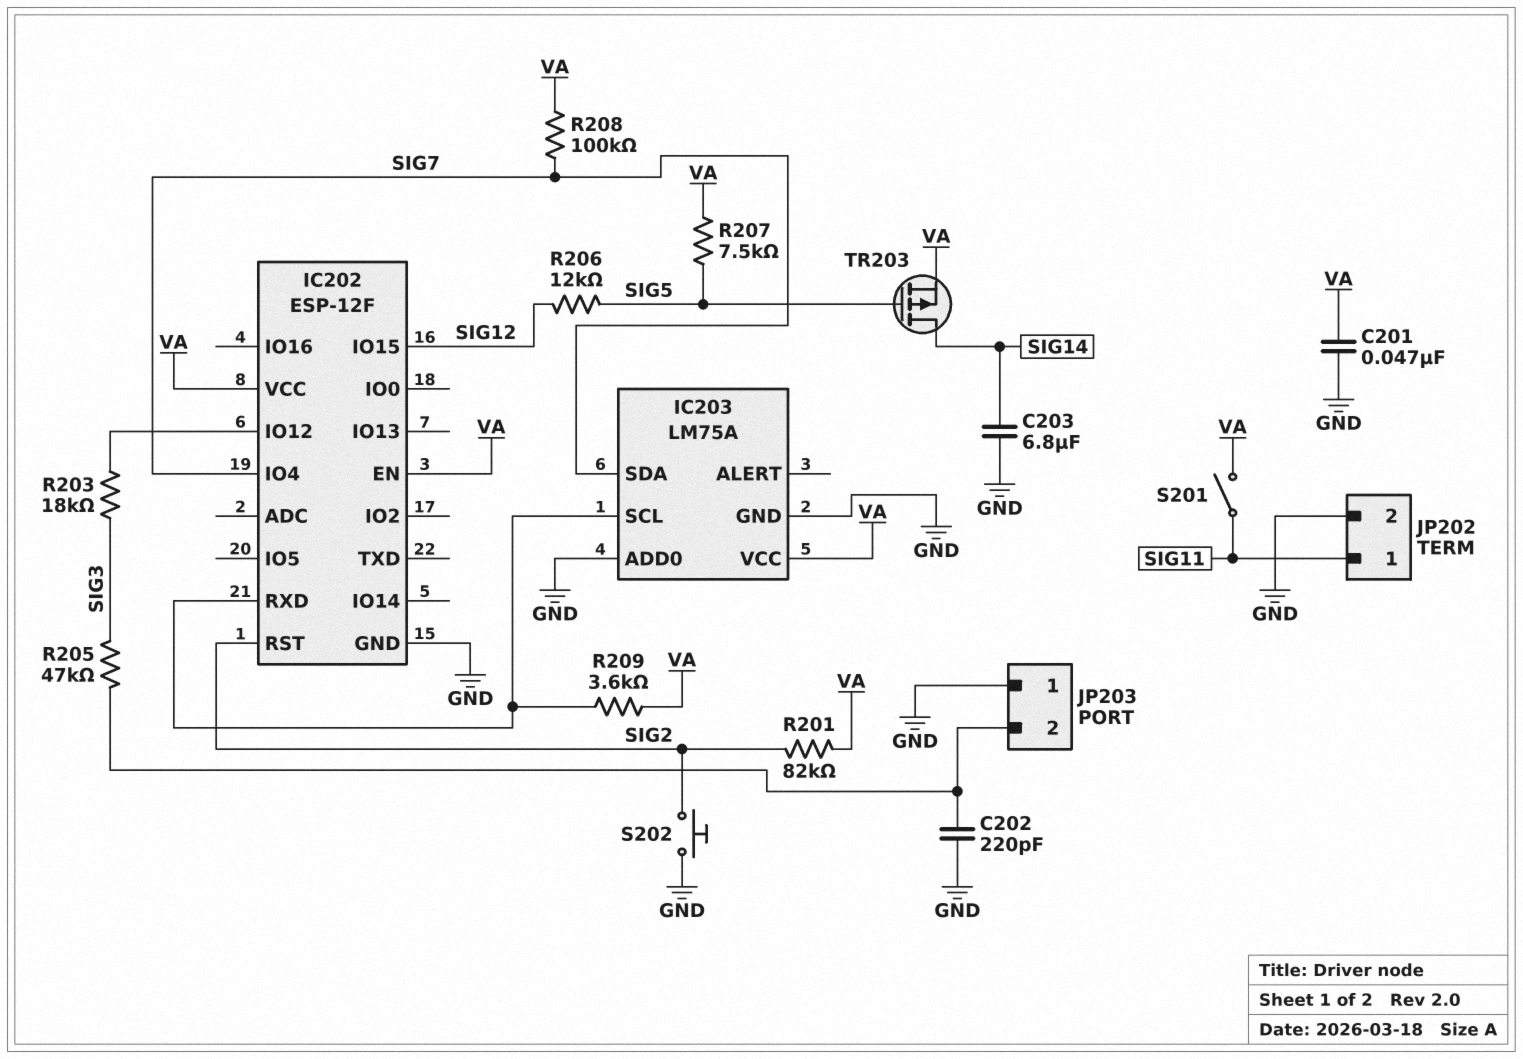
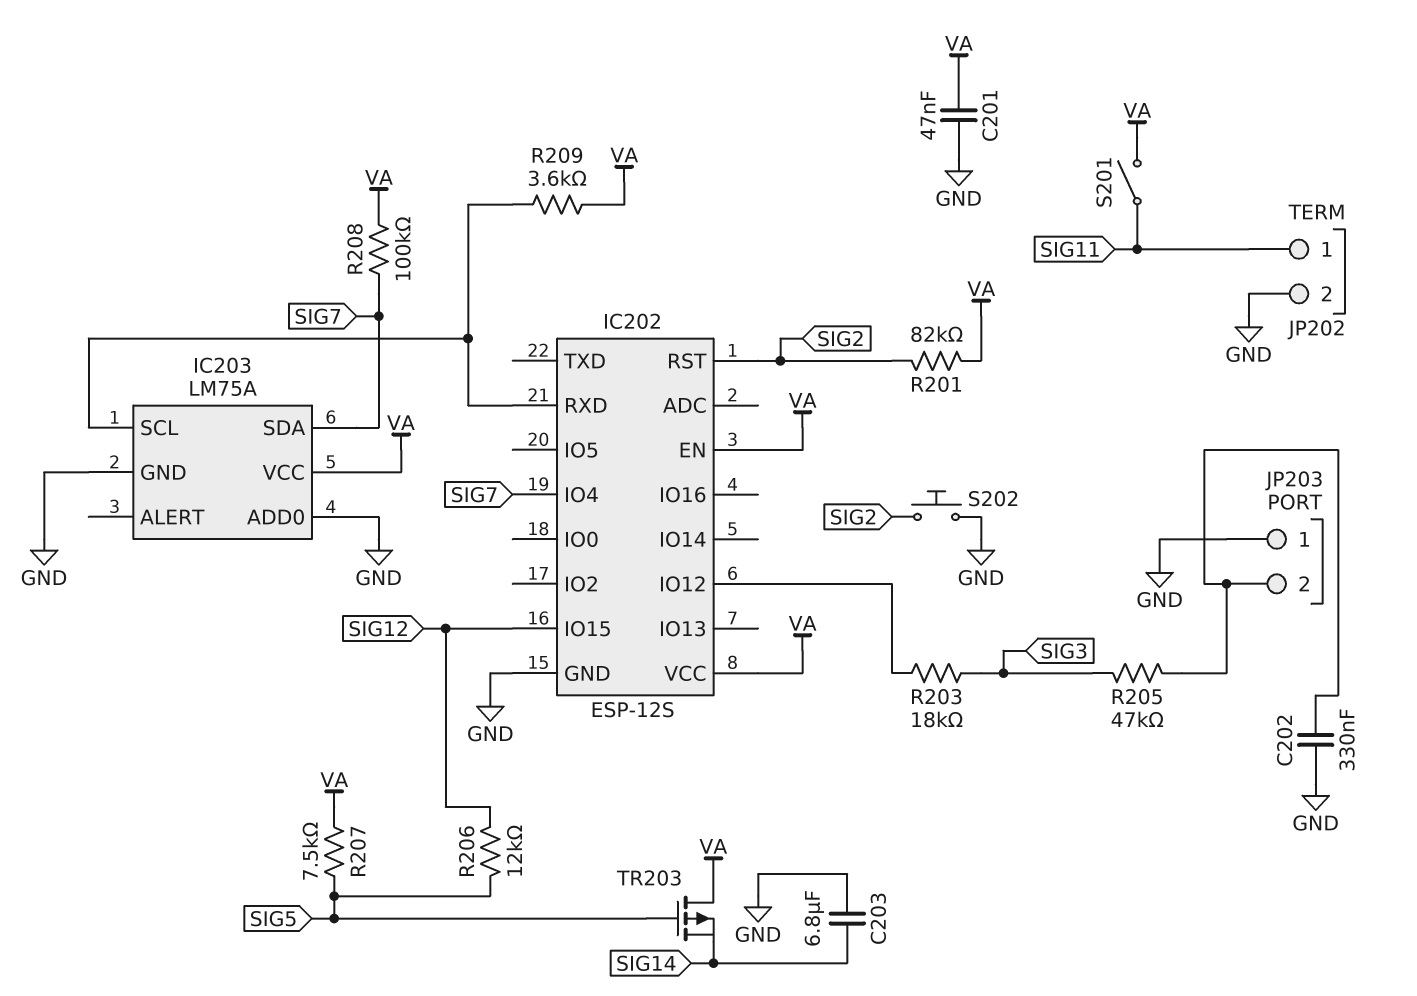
C202: 220pF (GND, JP203/2) -> 330nF (GND, JP203/2)
IC202: ESP-12F -> ESP-12S
TR203: PMOS (G SIG5, D SIG14, S VA) -> PMOS (G SIG5, D VA, S SIG14)

